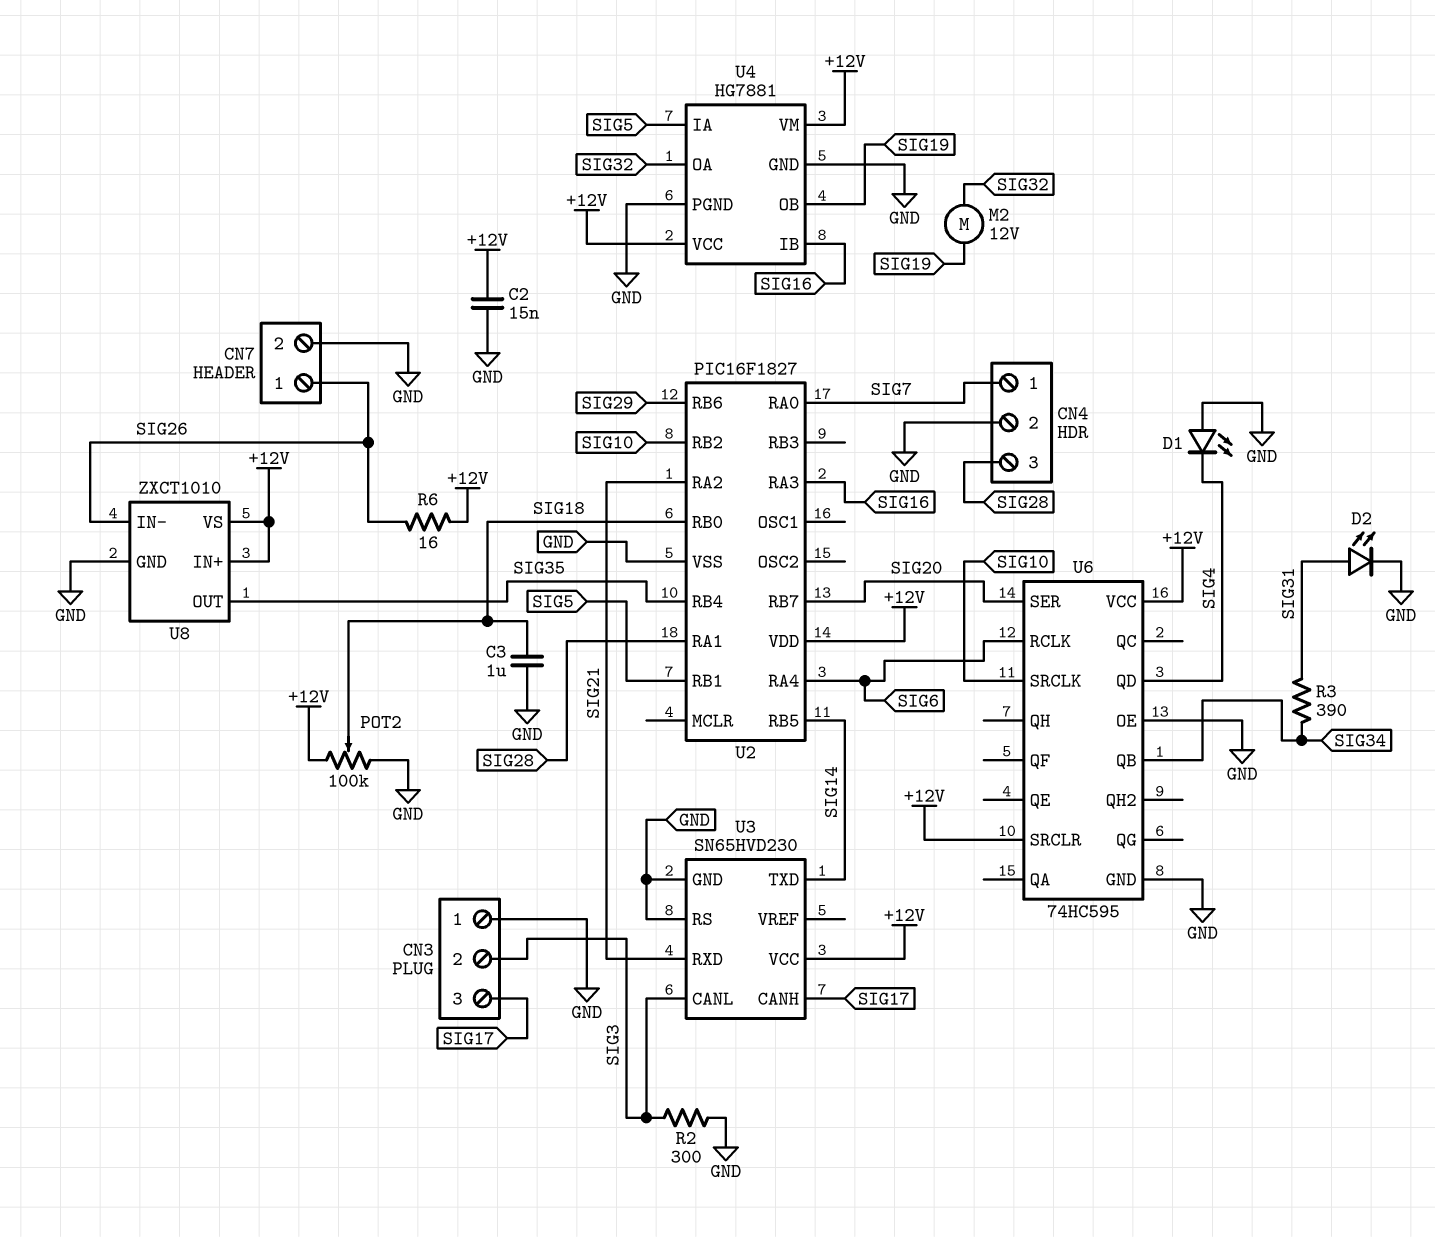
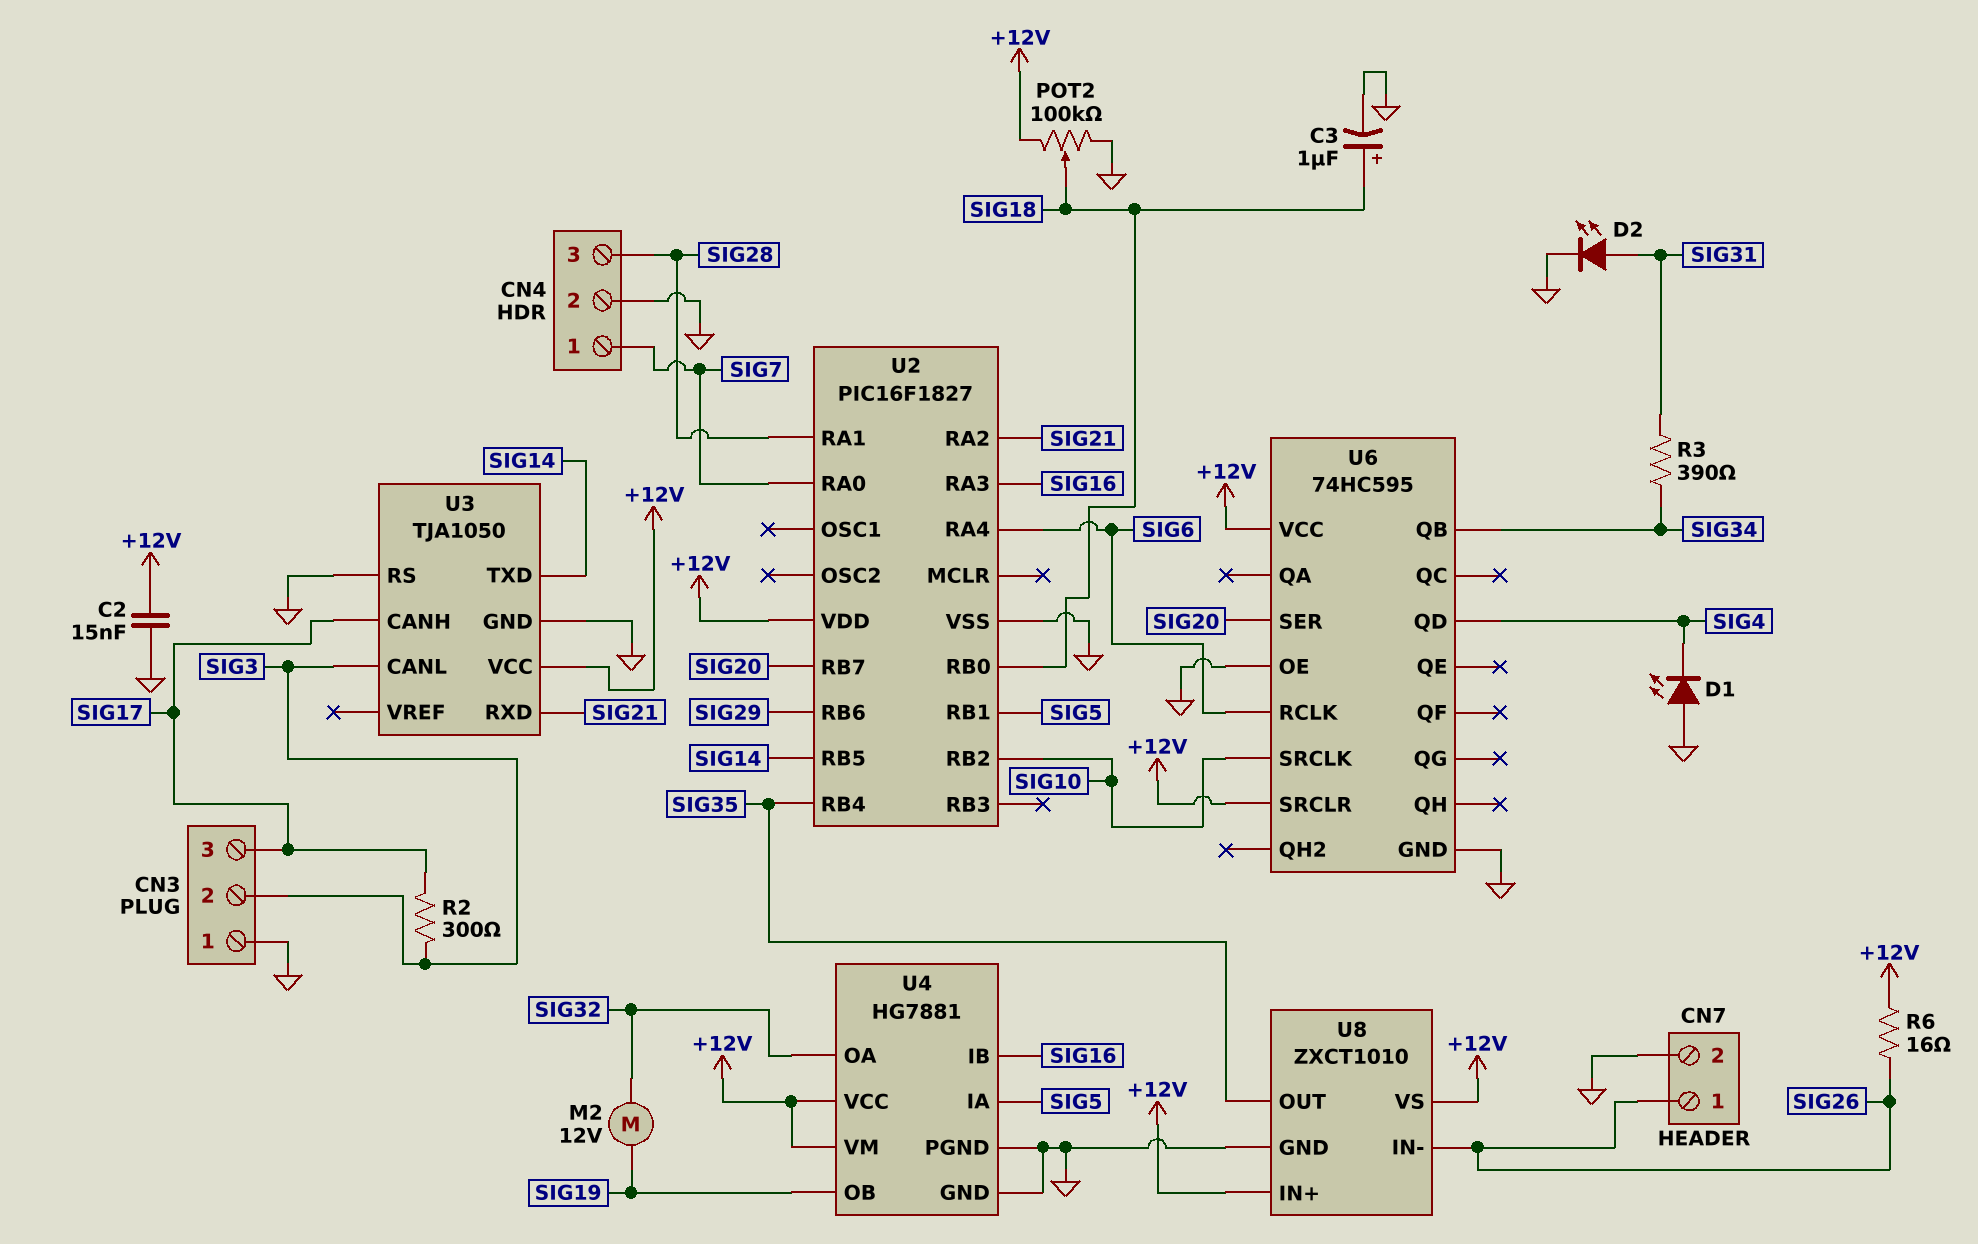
C3: 1uF (GND, SIG18) -> 1uF (plus SIG18, minus GND)
R2: 300 (GND, SIG3) -> 300 (SIG3, SIG17)
U3: SN65HVD230 -> TJA1050

